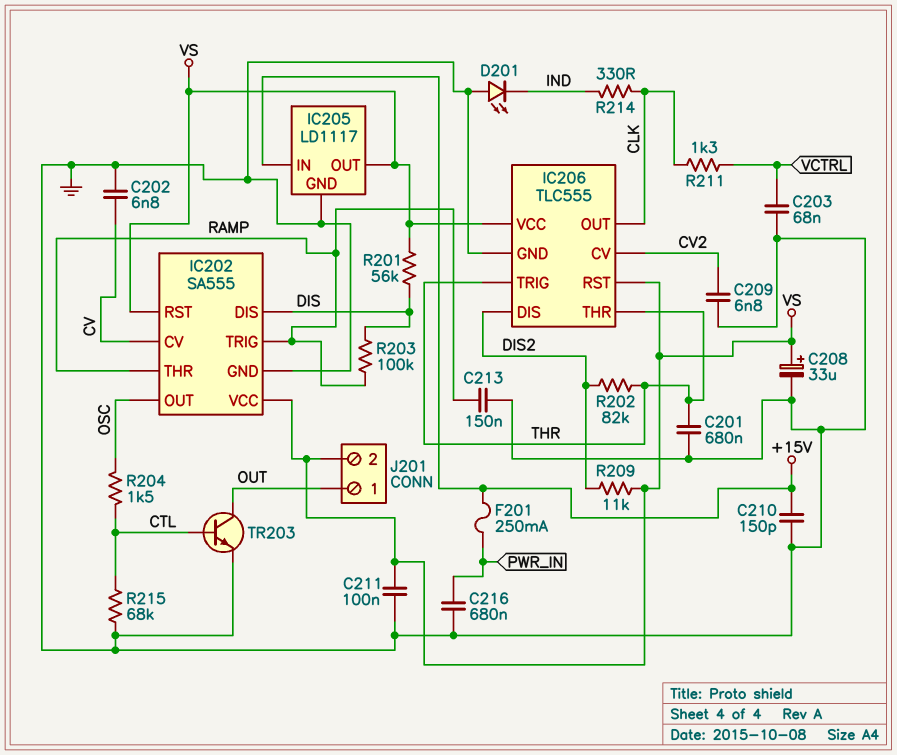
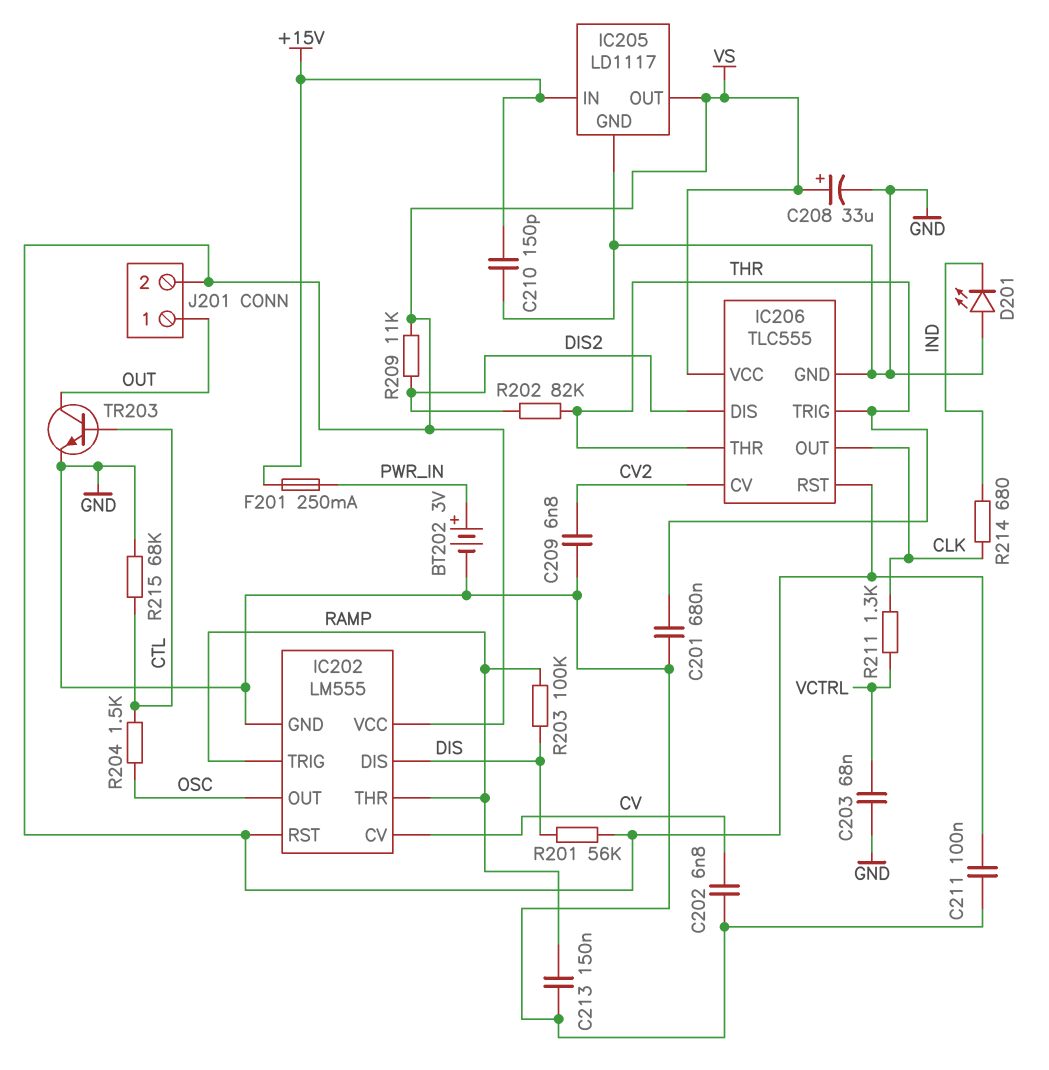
BT202: none -> 3V (plus PWR_IN, minus GND)
C216: 680nF (GND, PWR_IN) -> none
IC202: SA555 -> LM555
R214: 330 (CLK, IND) -> 680 (CLK, IND)

